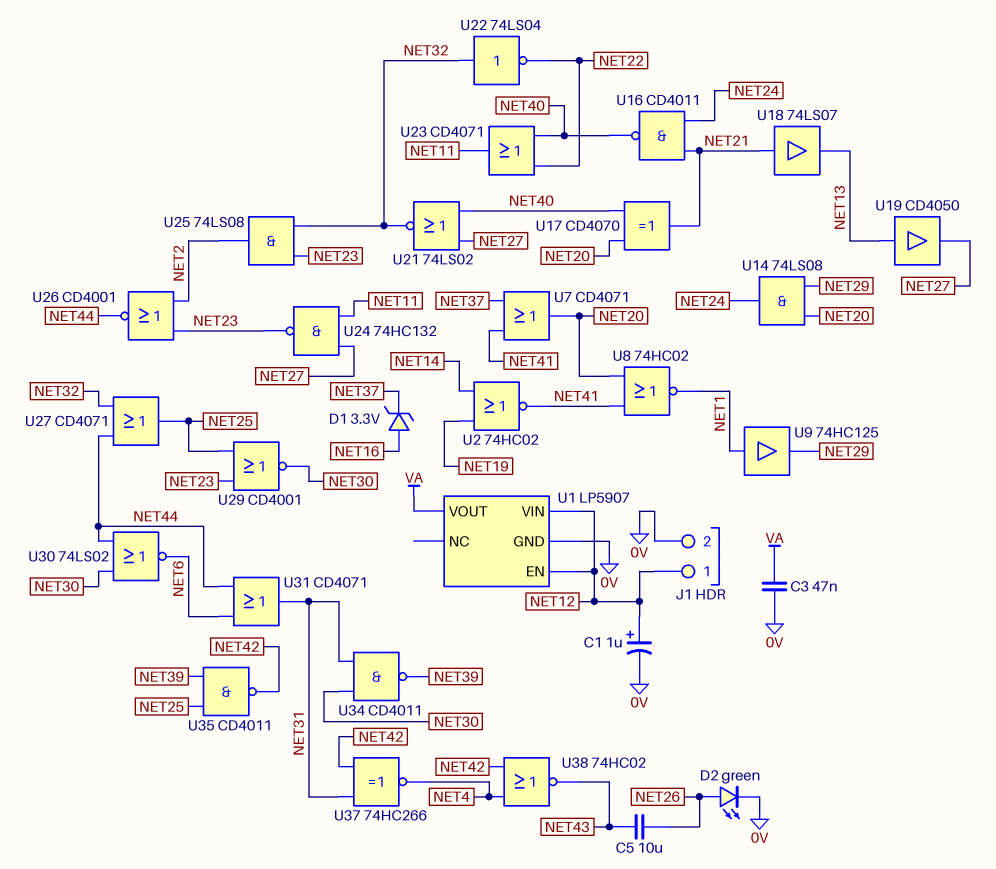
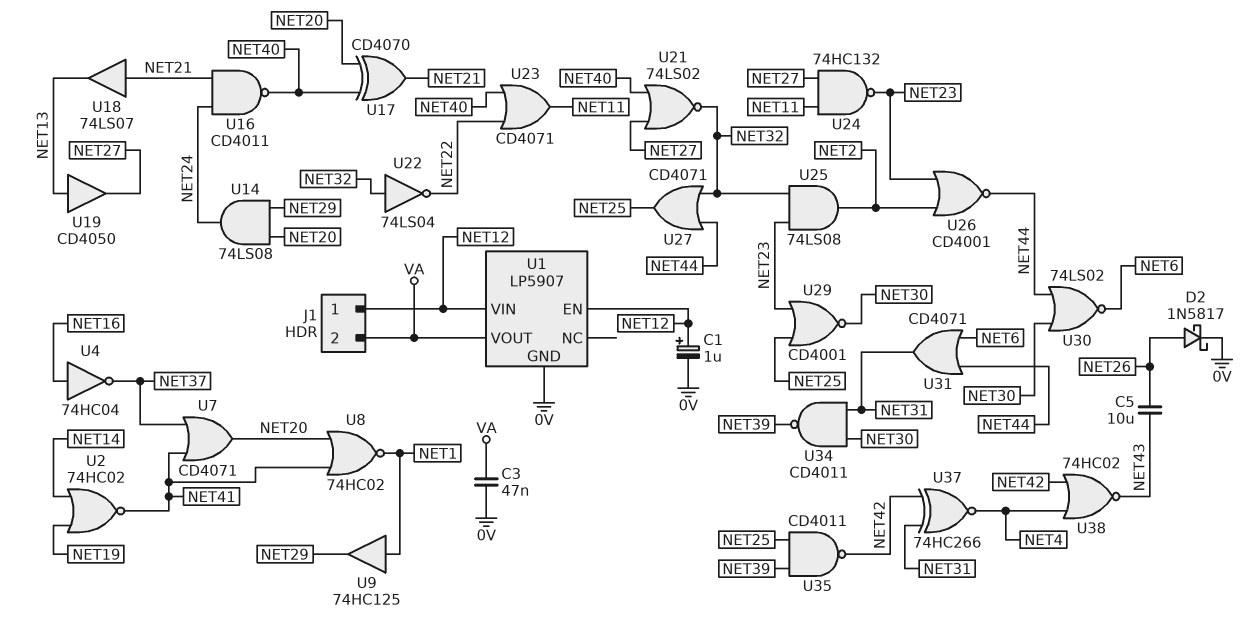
D1: zener 3.3V (A NET16, K NET37) -> none
D2: LED green (A NET26, K 0V) -> schottky 1N5817 (A NET26, K 0V)
J1 pin 2: 0V -> VA
U4: none -> NOT 74HC04 (in NET16, out NET37)

